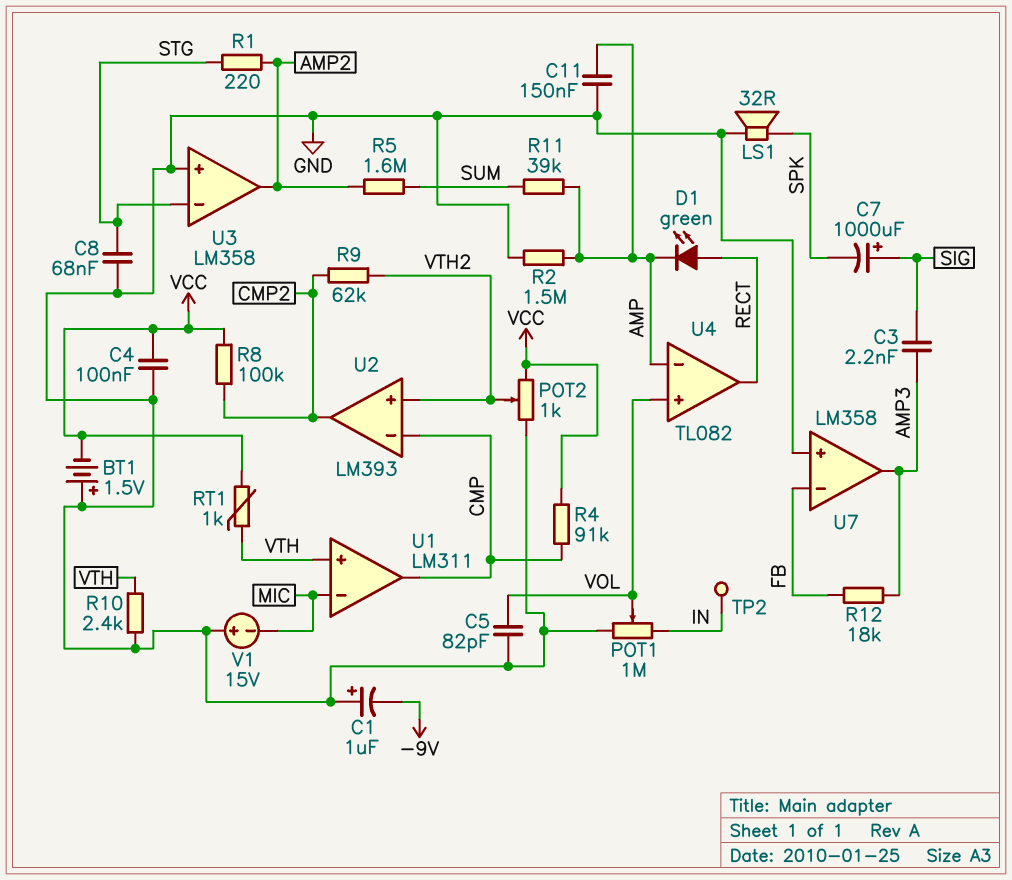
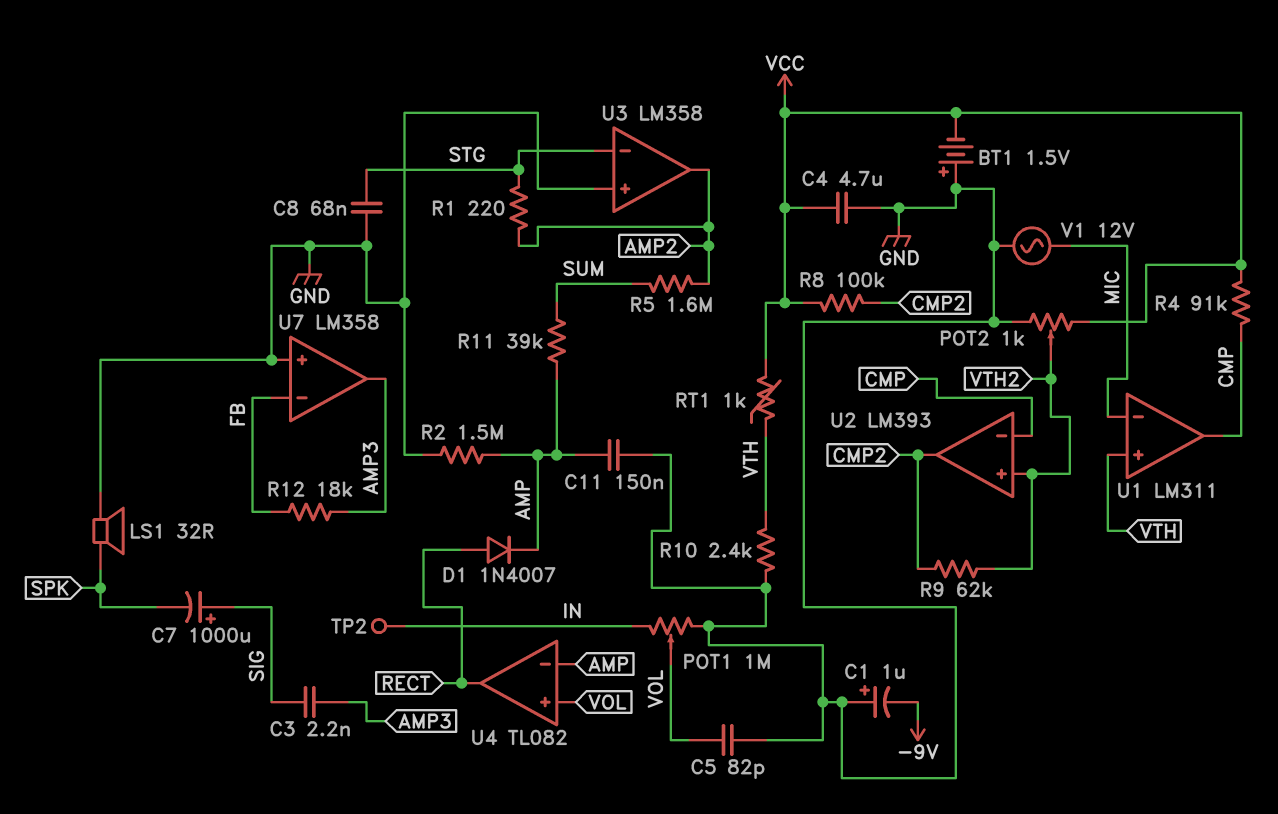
C4: 100nF (GND, VCC) -> 4.7uF (GND, VCC)
D1: LED green (A RECT, K AMP) -> diode 1N4007 (A RECT, K AMP)
V1: 15V (plus GND, minus MIC) -> AC 12V (GND, MIC)

